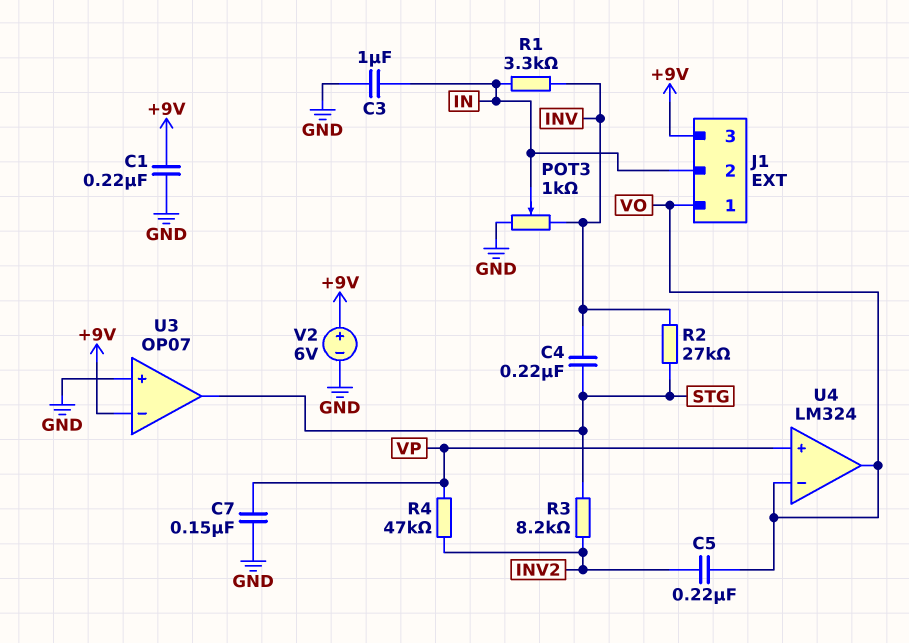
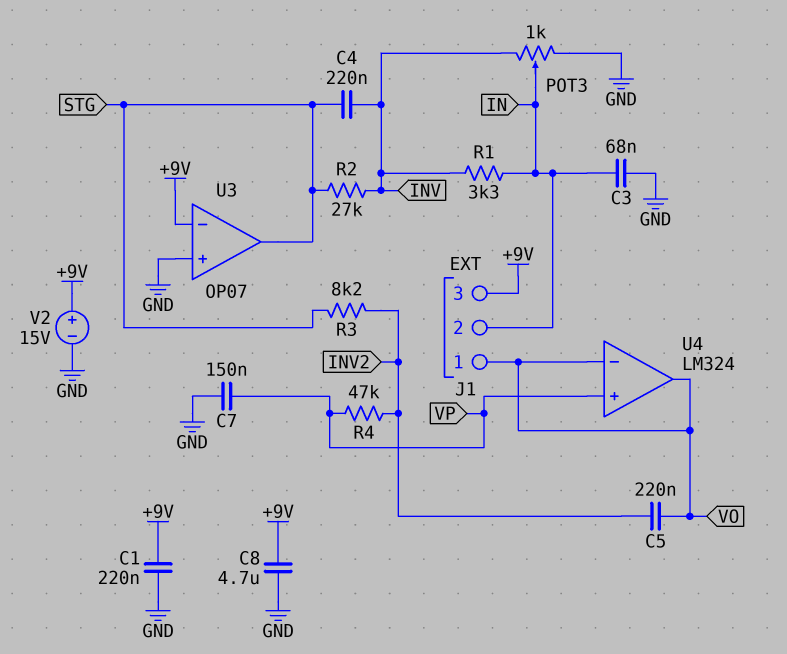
C3: 1uF (GND, IN) -> 68nF (GND, IN)
C8: none -> 4.7uF (+9V, GND)
V2: 6V (plus +9V, minus GND) -> 15V (plus +9V, minus GND)

